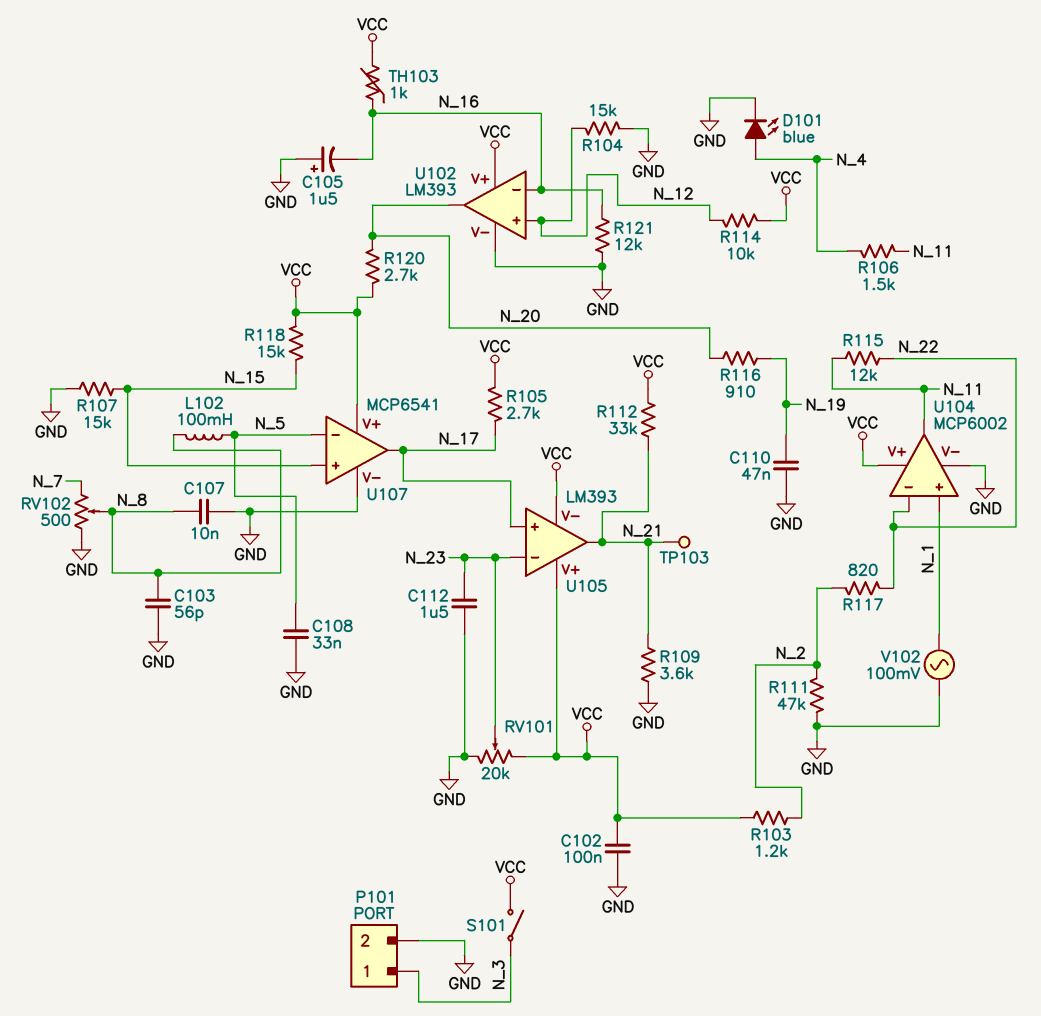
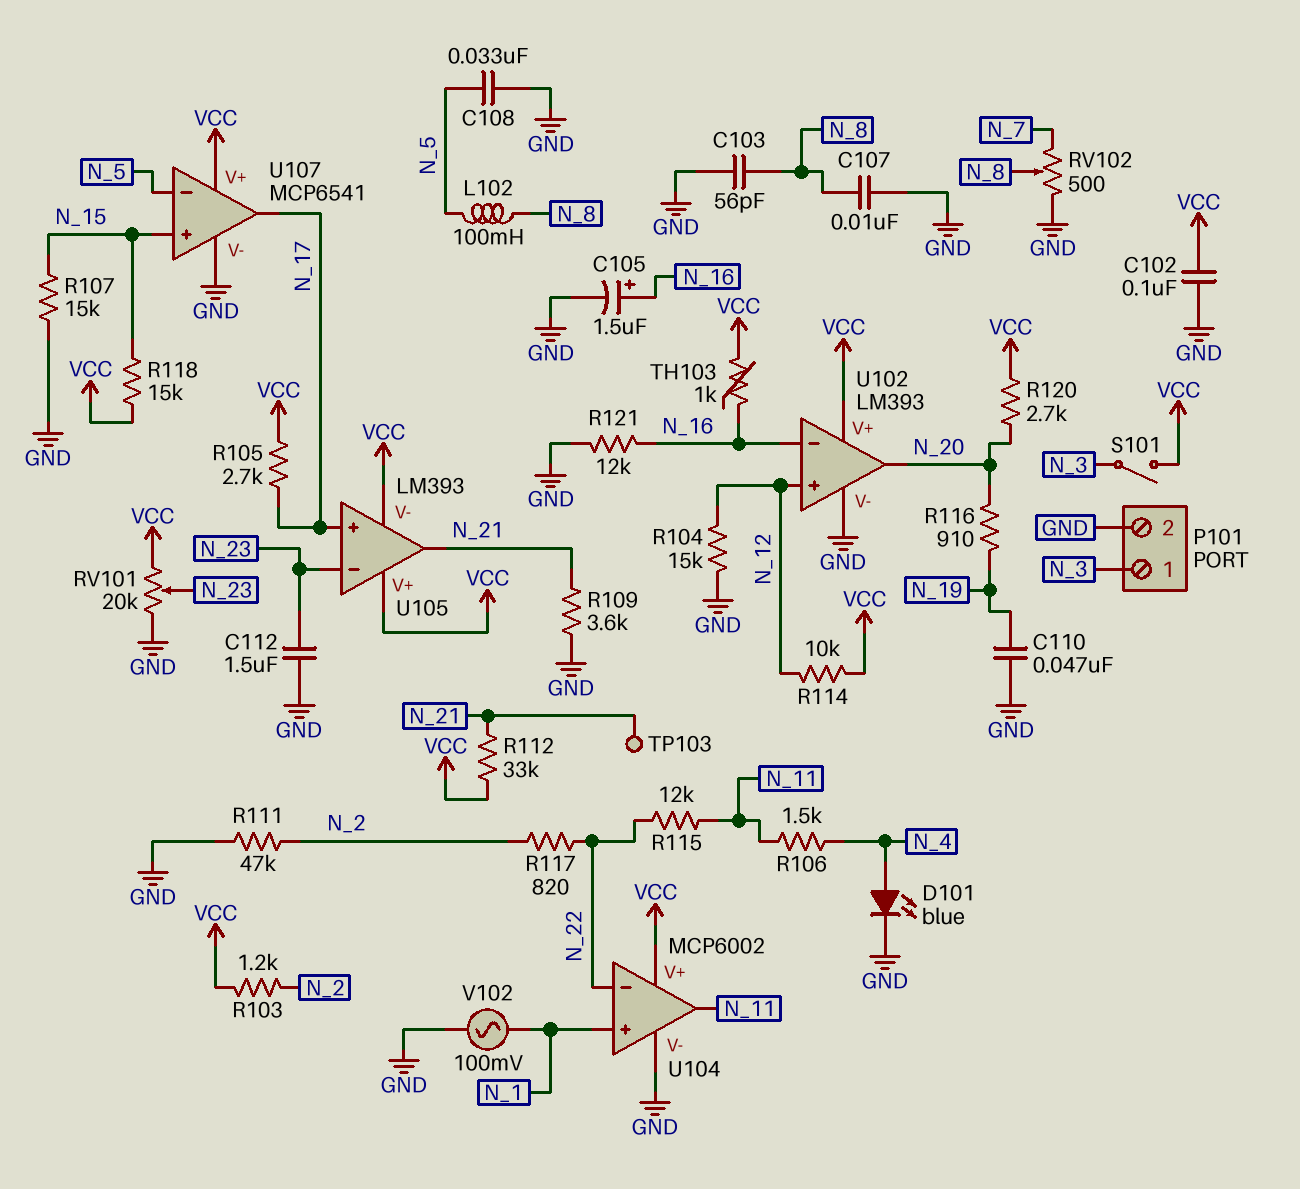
C105: 1.5uF (plus GND, minus N_16) -> 1.5uF (plus N_16, minus GND)

